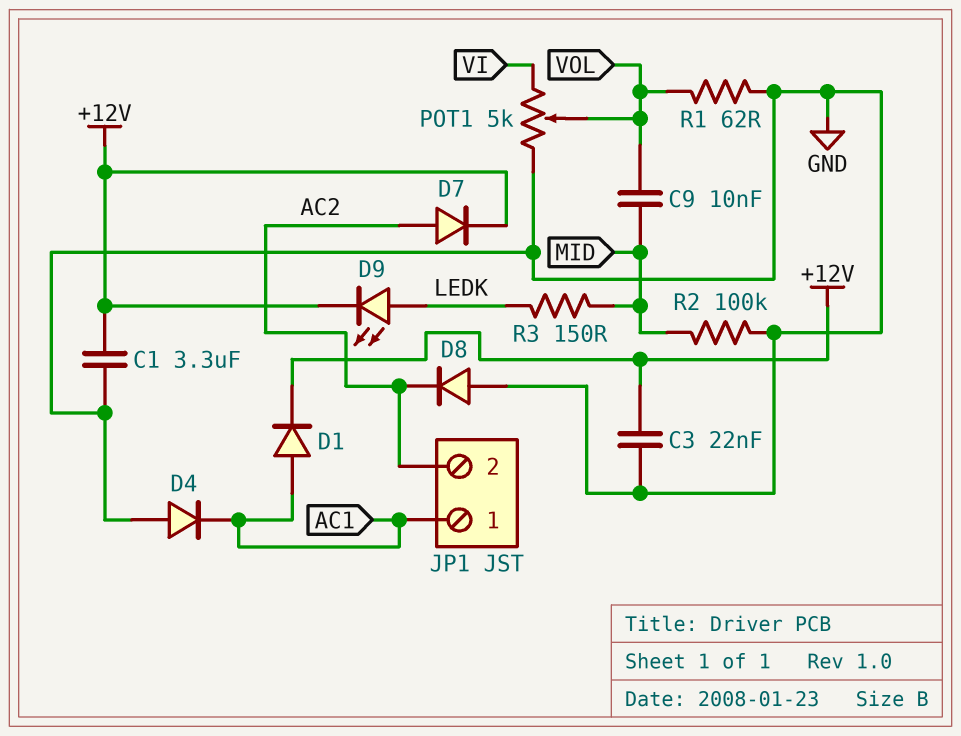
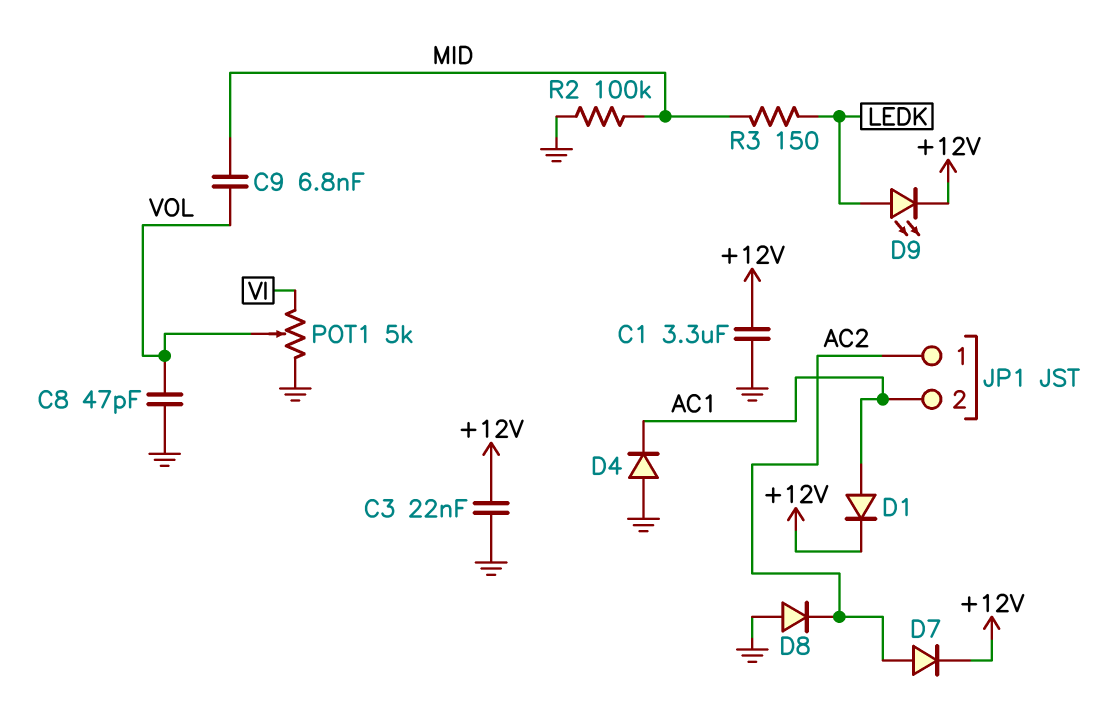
C8: none -> 47pF (GND, VOL)
C9: 10nF (MID, VOL) -> 6.8nF (MID, VOL)
JP1 pin 1: AC1 -> AC2
JP1 pin 2: AC2 -> AC1
R1: 62 (GND, VOL) -> none

